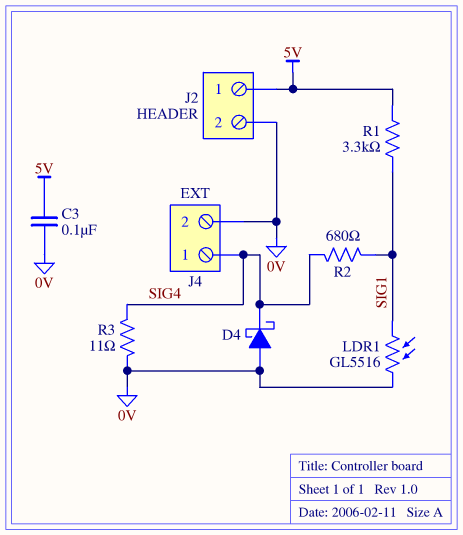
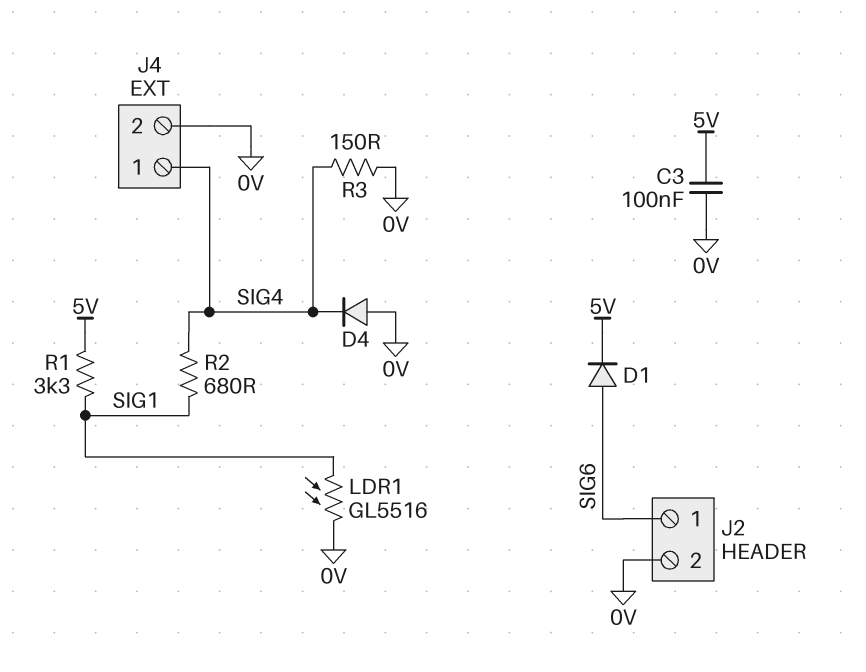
D1: none -> diode (A SIG6, K 5V)
D4: schottky (A 0V, K SIG4) -> diode (A 0V, K SIG4)
J2 pin 1: 5V -> SIG6
R3: 11 (0V, SIG4) -> 150 (0V, SIG4)

